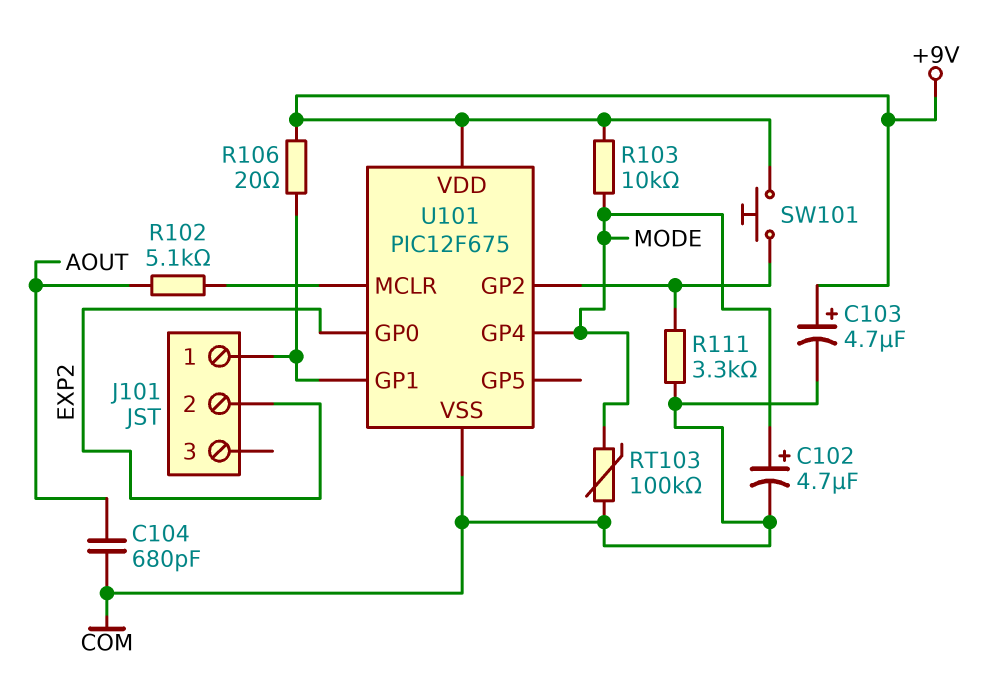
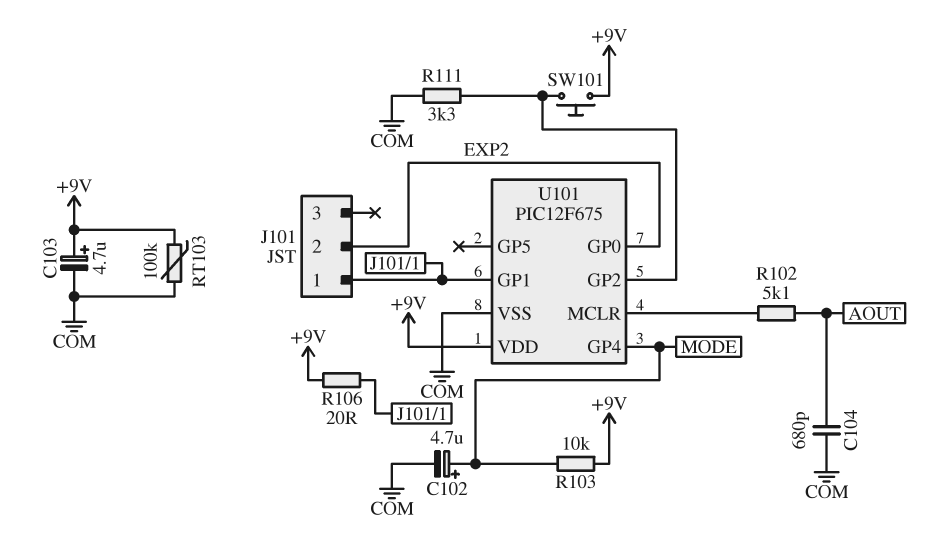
RT103: 100k (COM, MODE) -> 100k (+9V, COM)

